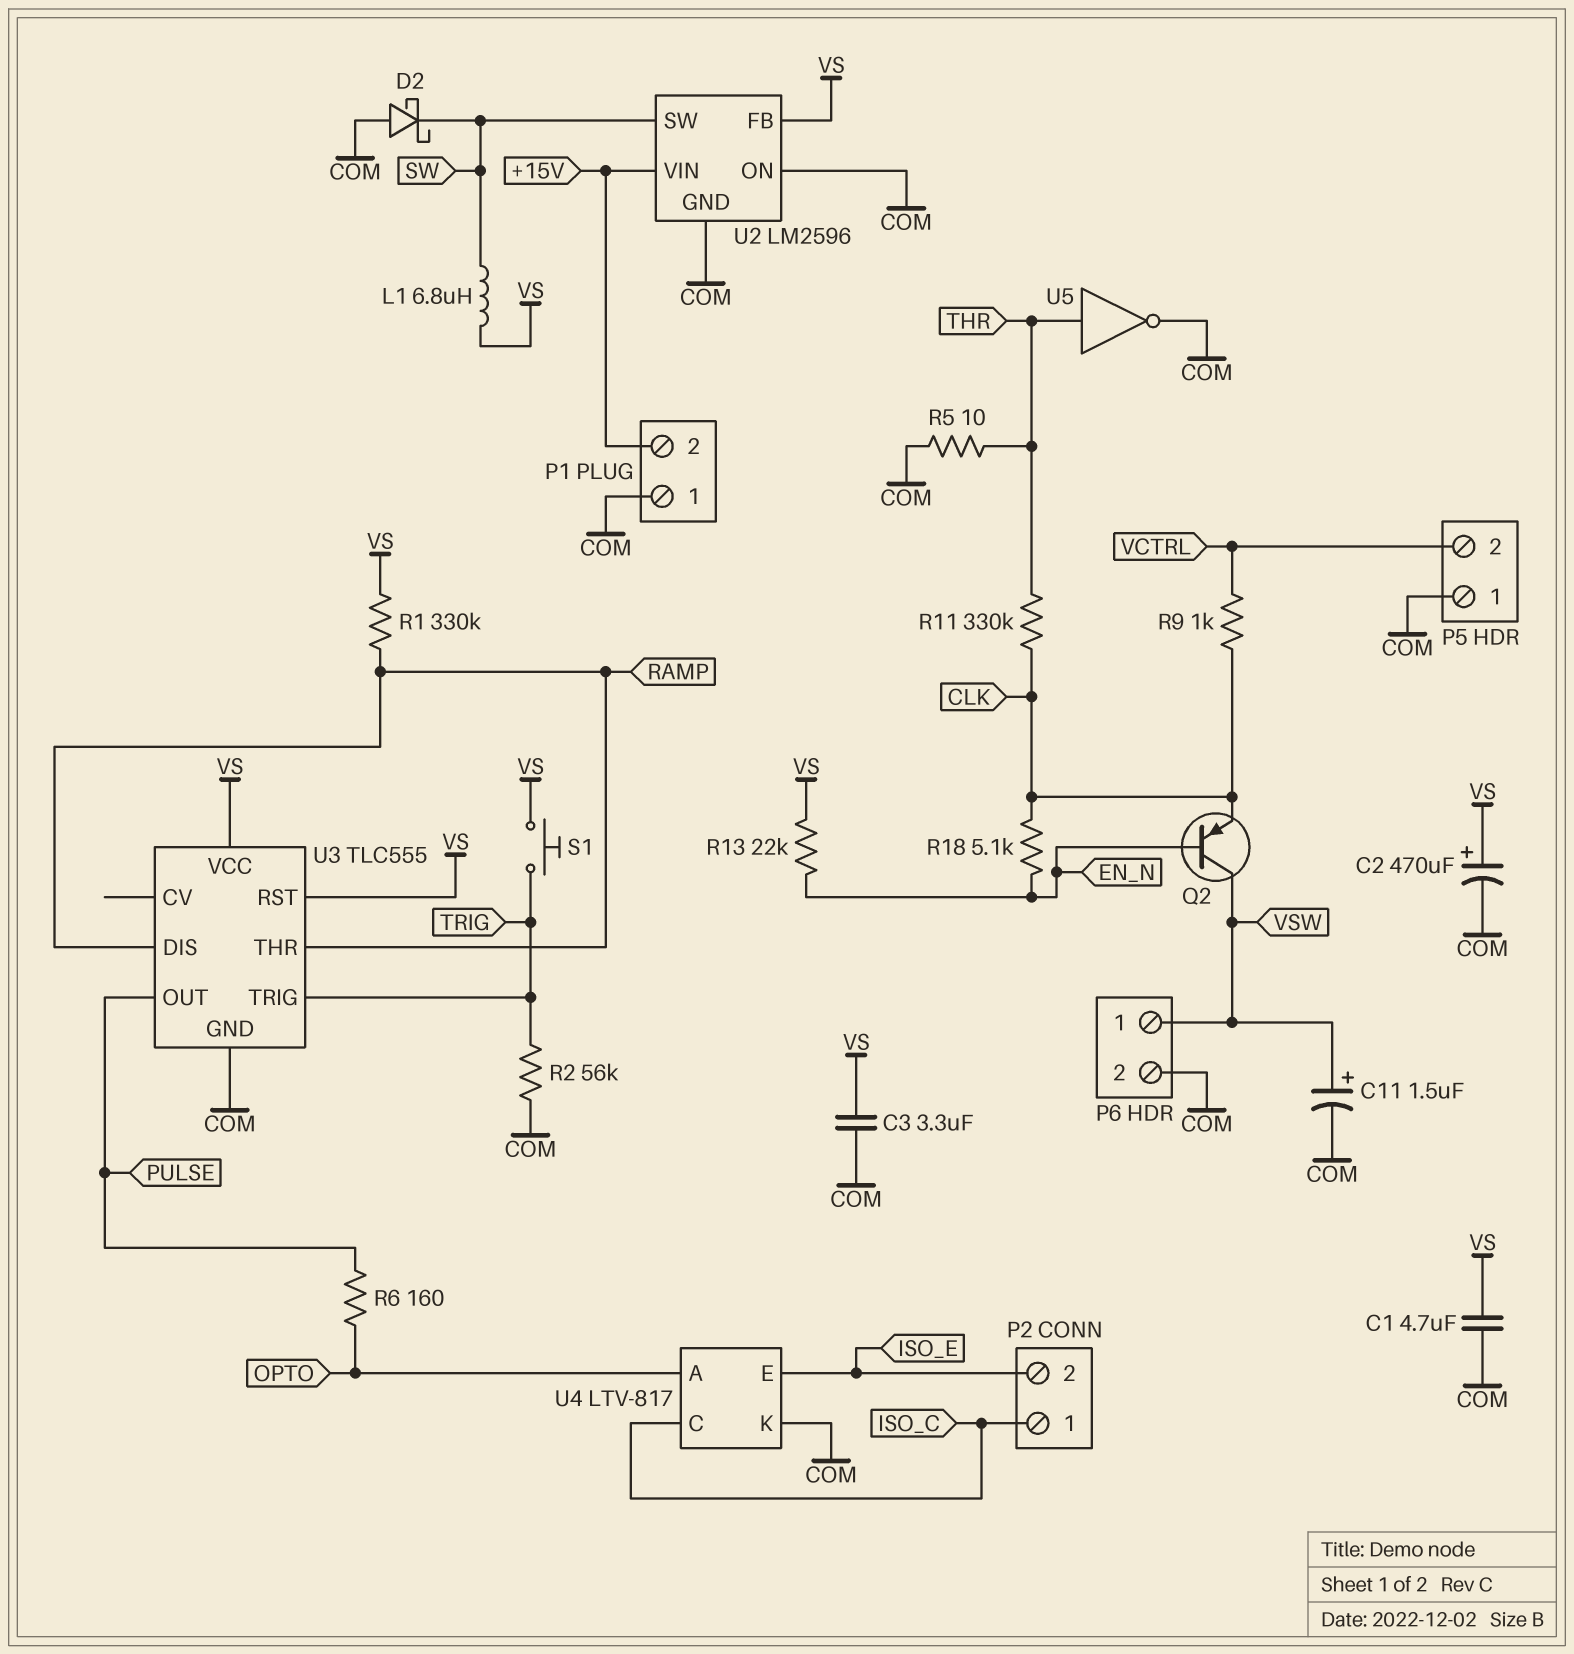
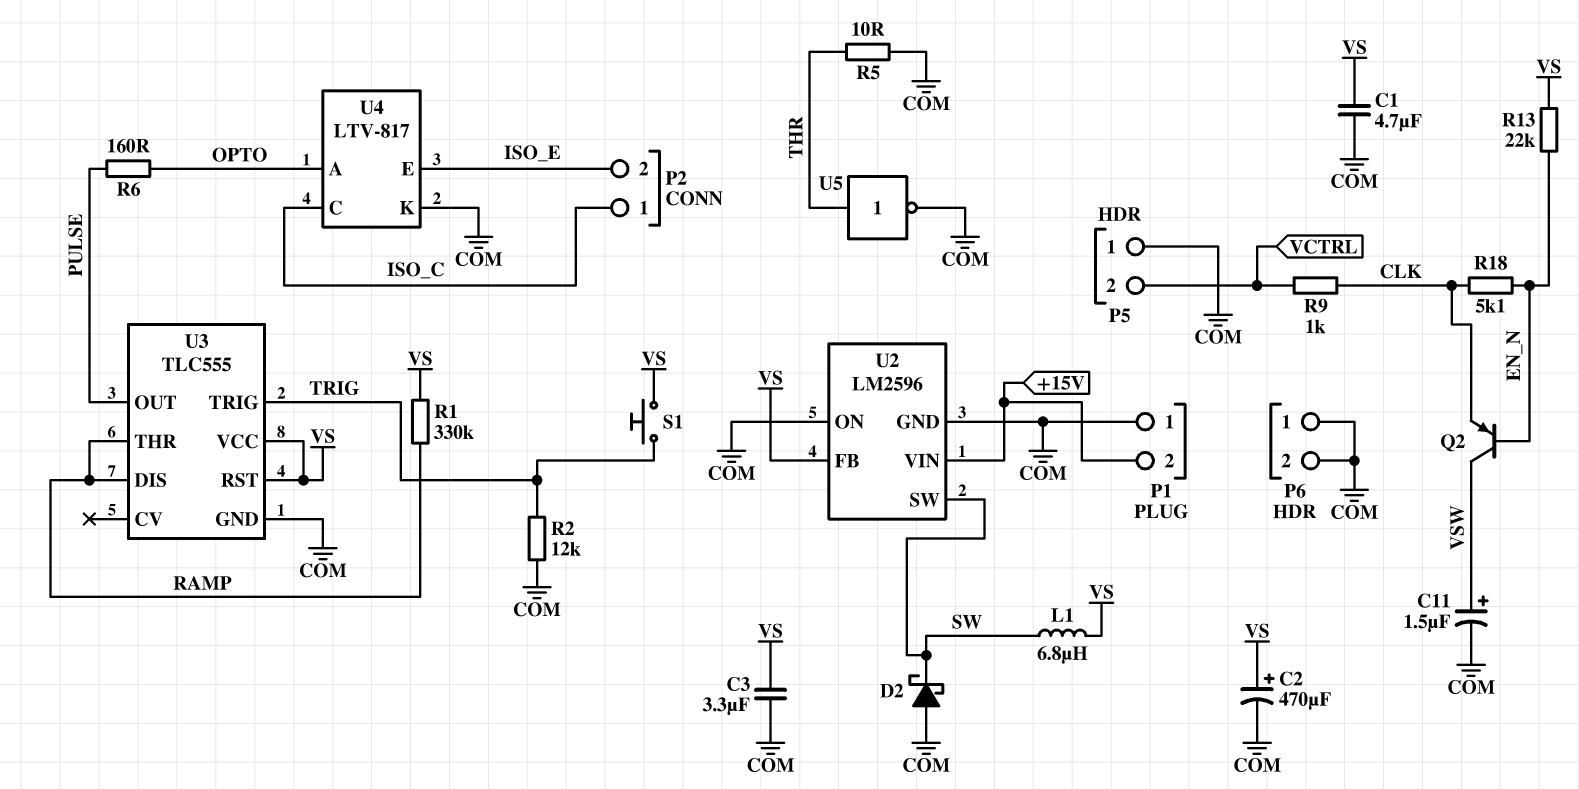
P6 pin 1: VSW -> COM
R2: 56k (COM, TRIG) -> 12k (COM, TRIG)
R11: 330k (CLK, THR) -> none

